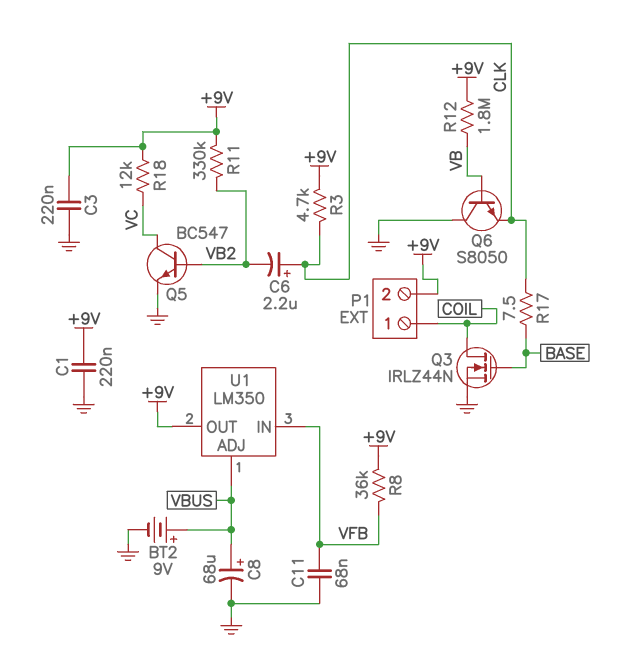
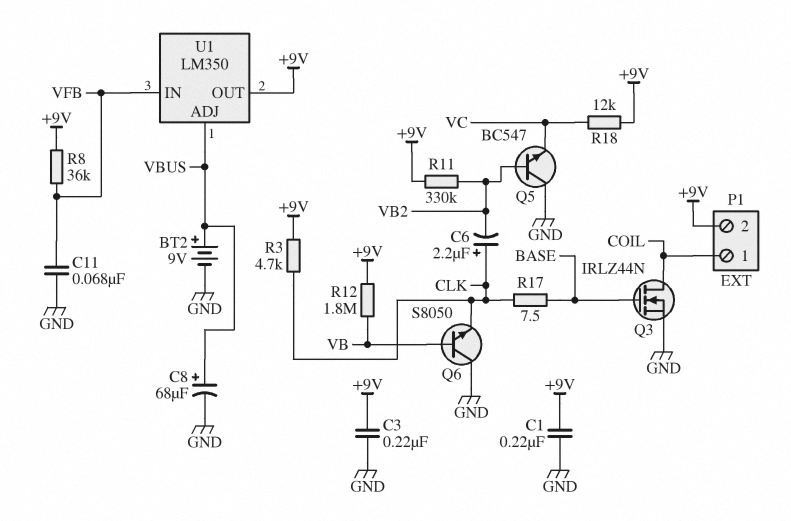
Q5: NPN BC547 (B VB2, C VC, E GND) -> NPN BC547 (B VB2, C GND, E VC)

